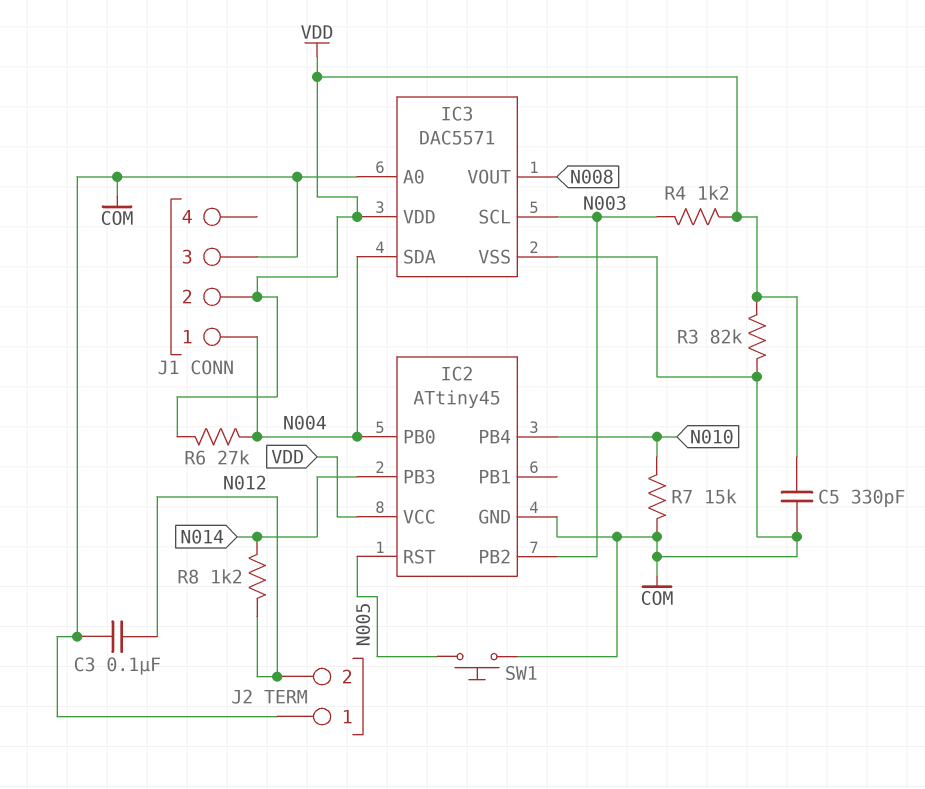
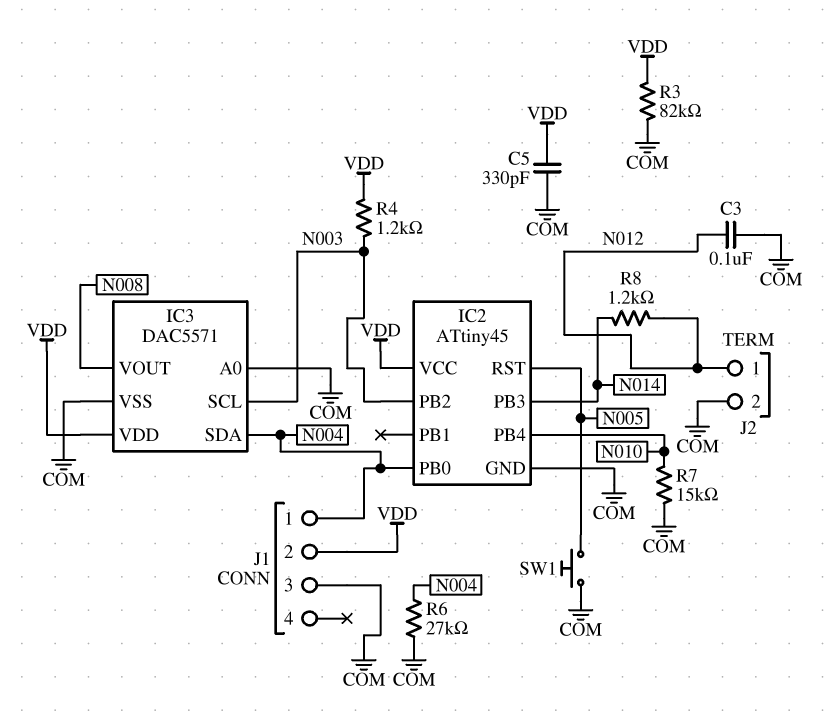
J2 pin 1: COM -> N012
J2 pin 2: N012 -> COM
R6: 27k (N004, VDD) -> 27k (COM, N004)

